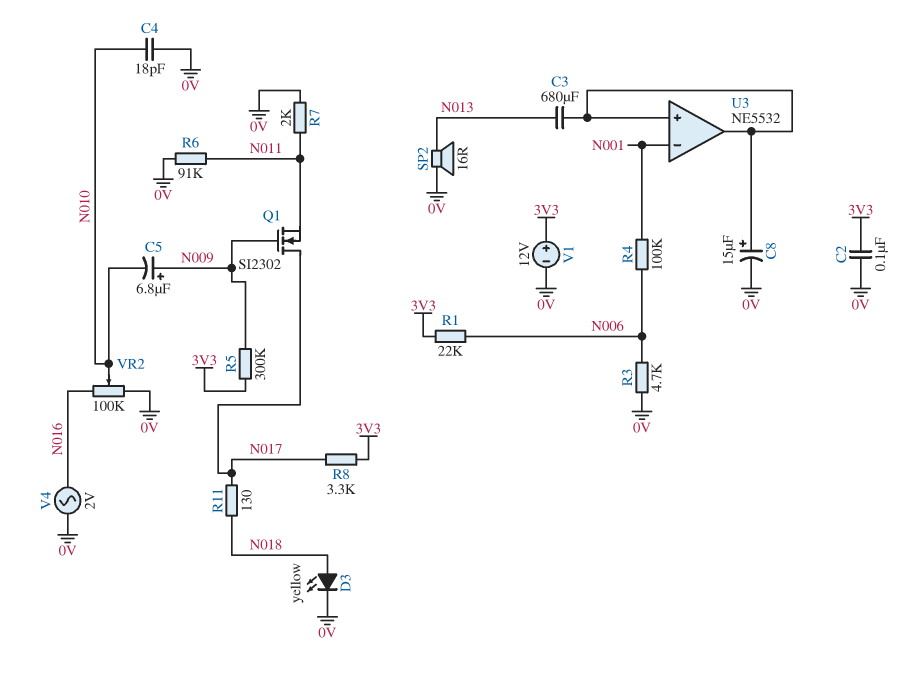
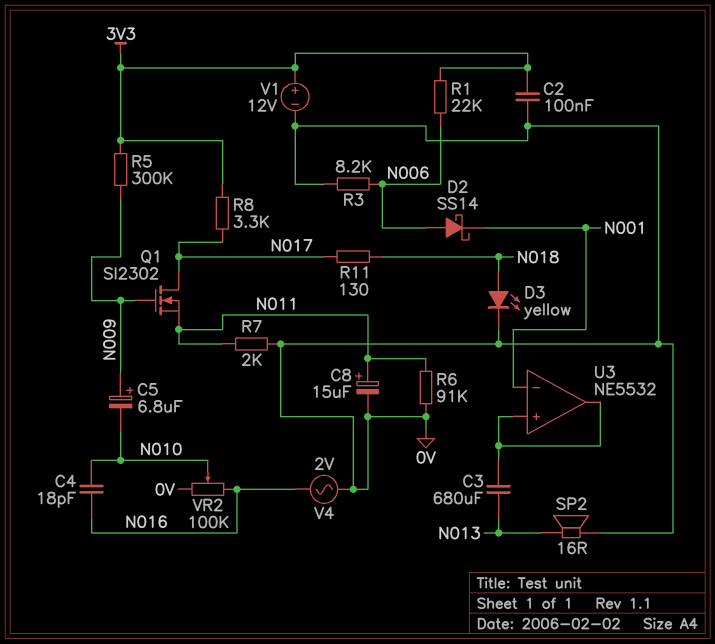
C4: 18pF (0V, N010) -> 18pF (N010, N016)
C8: 15uF (plus U3/in+, minus 0V) -> 15uF (plus N011, minus 0V)
D2: none -> schottky SS14 (A N006, K N001)
R3: 4.7k (0V, N006) -> 8.2k (0V, N006)
R4: 100k (N001, N006) -> none

